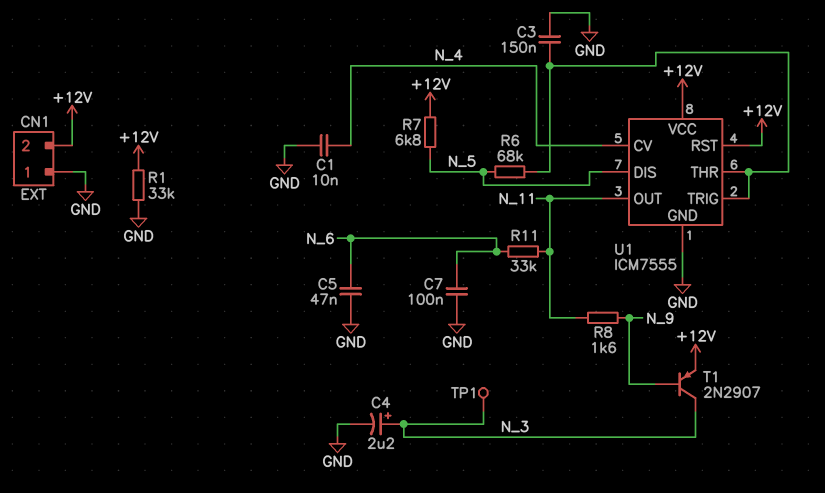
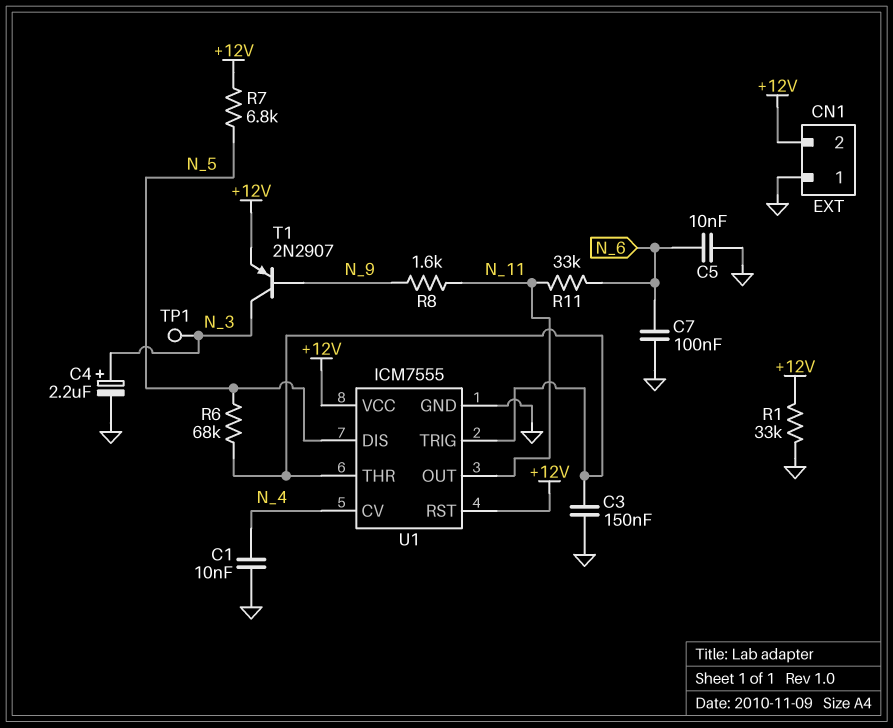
C5: 47nF (GND, N_6) -> 10nF (GND, N_6)

